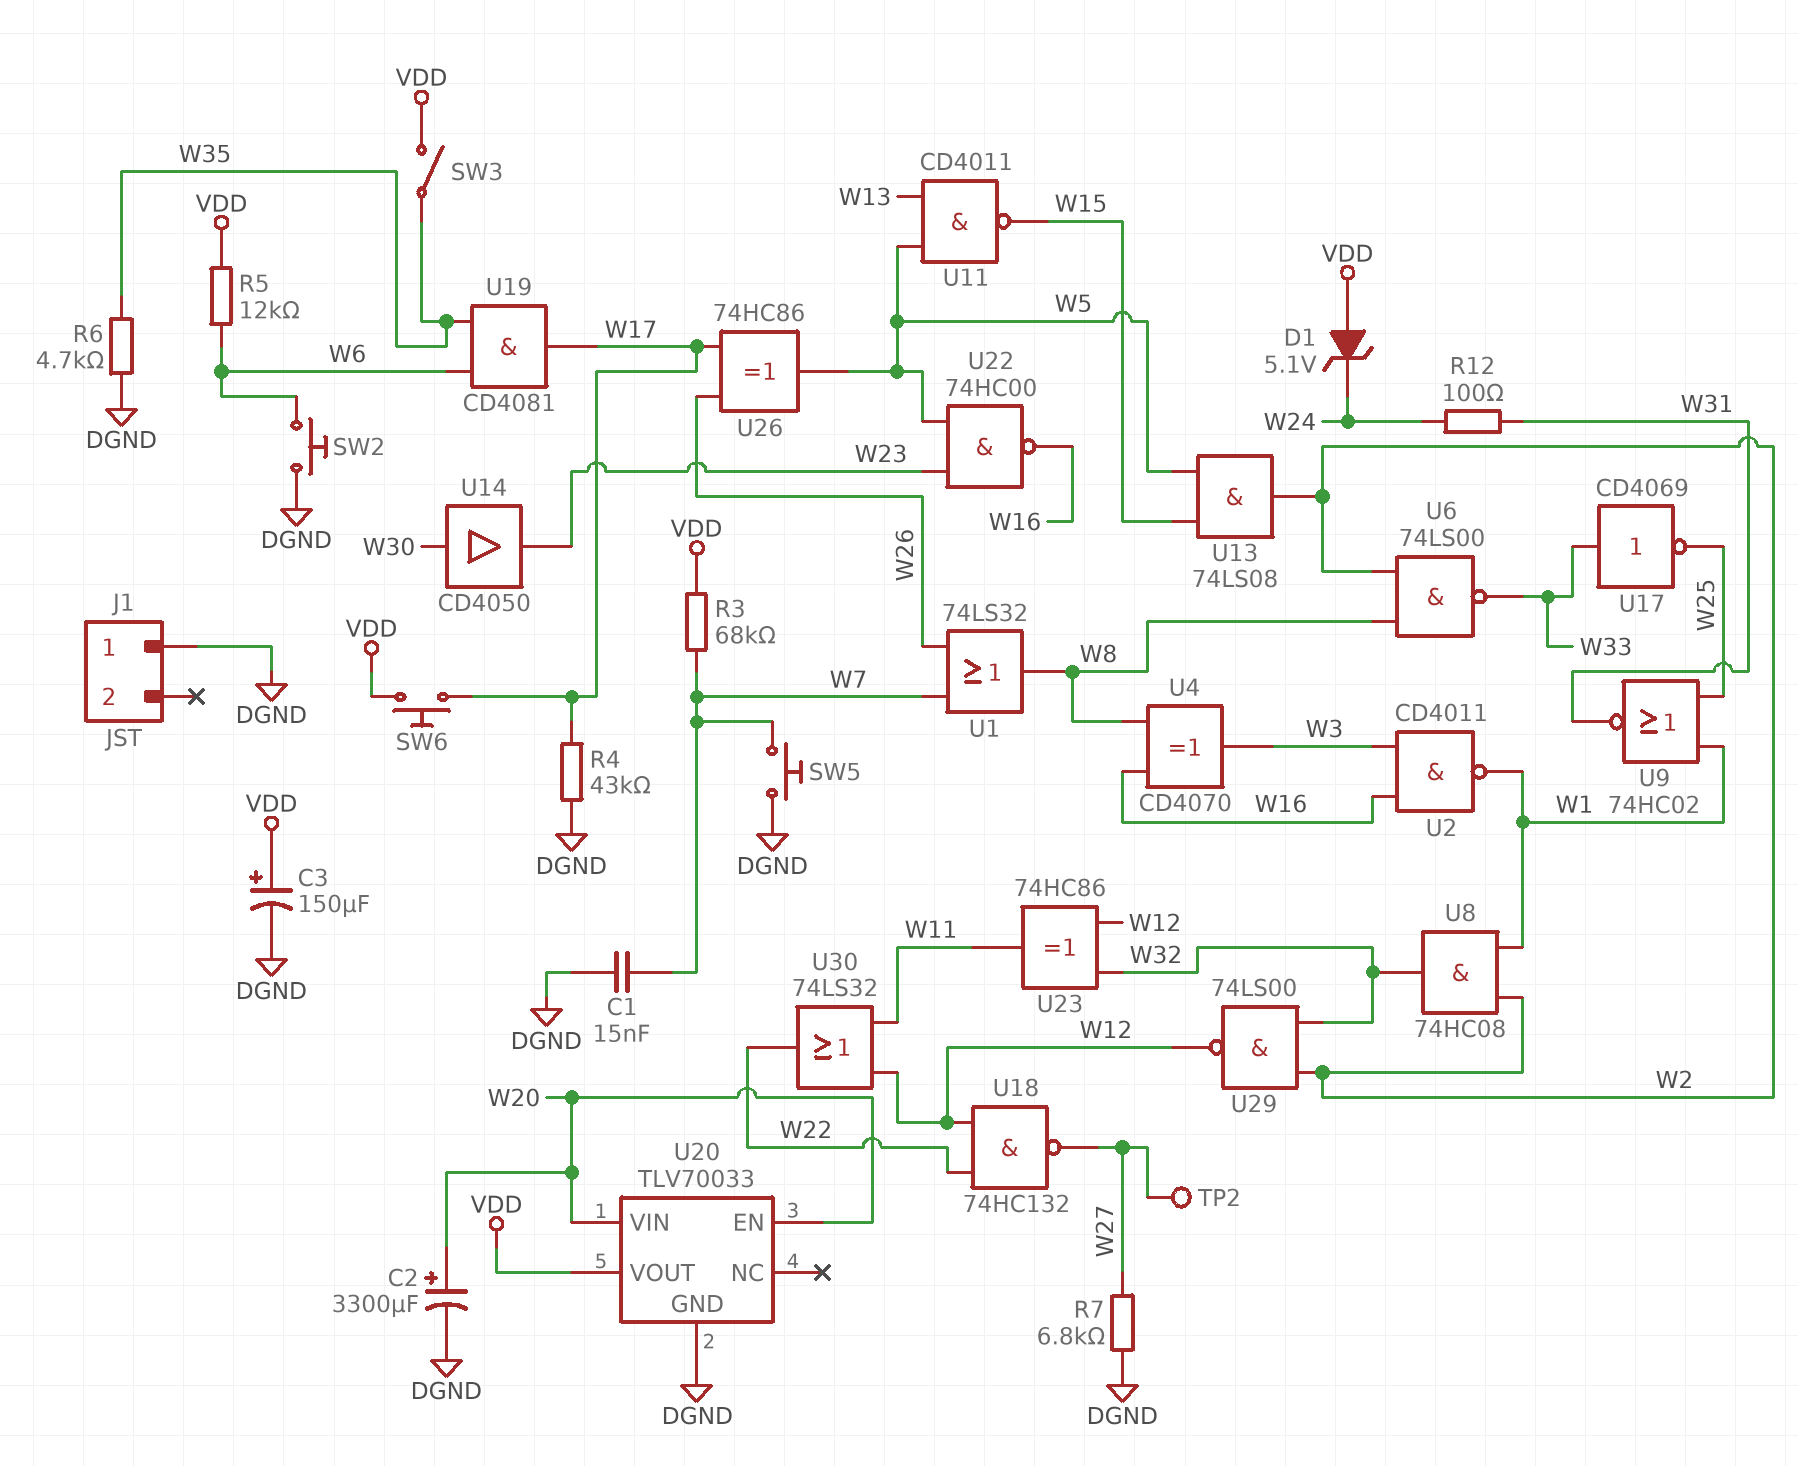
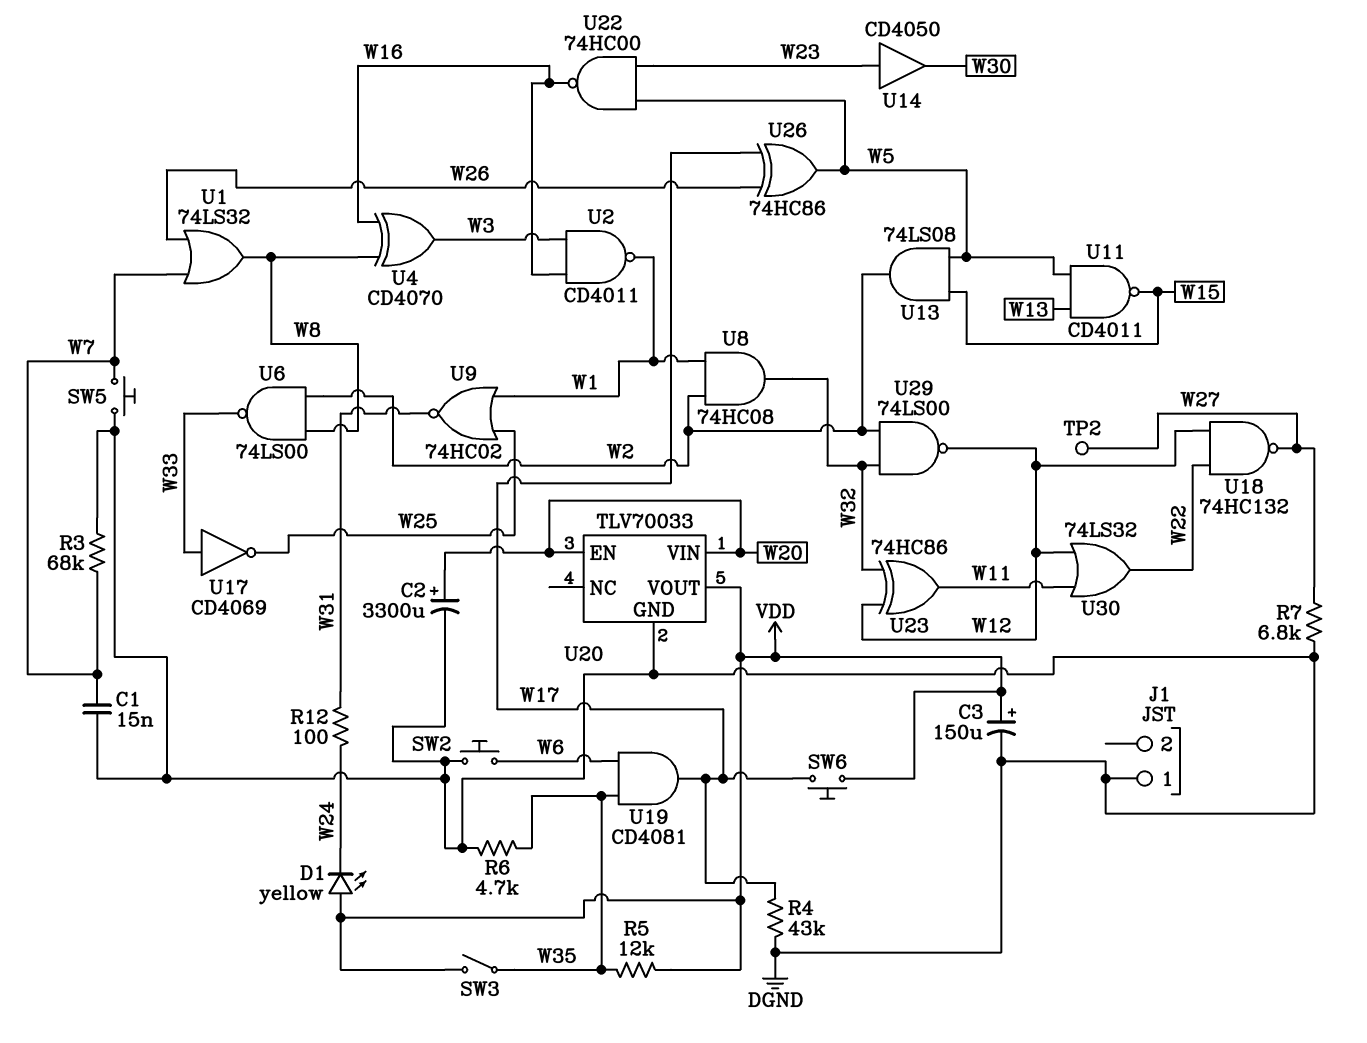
D1: zener 5.1V (A VDD, K W24) -> LED yellow (A VDD, K W24)
R3: 68k (VDD, W7) -> 68k (DGND, W7)
R5: 12k (VDD, W6) -> 12k (VDD, W35)
U14: buffer CD4050 (in W30, out W23) -> buffer CD4050 (in W23, out W30)

